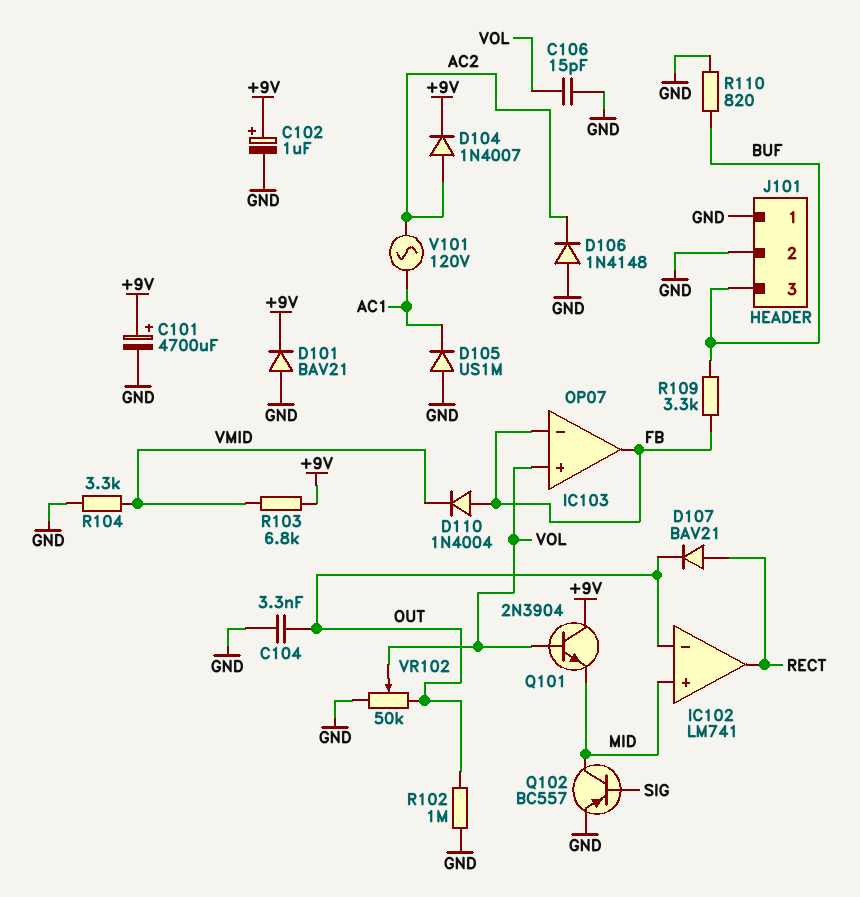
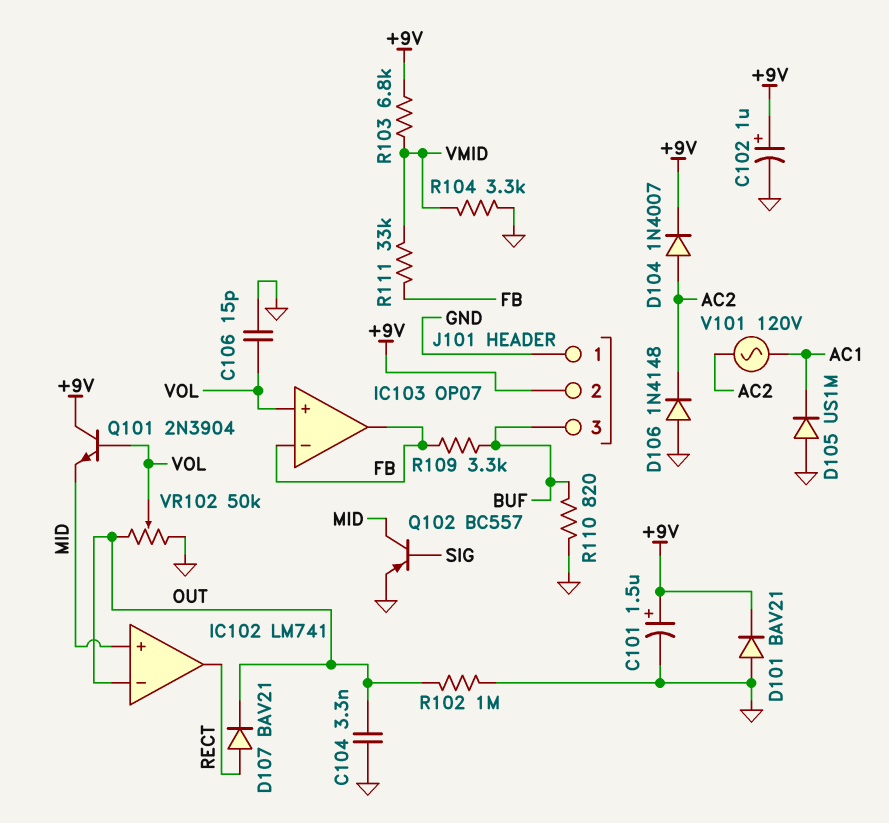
C101: 4700uF (plus +9V, minus GND) -> 1.5uF (plus +9V, minus GND)
D110: diode 1N4004 (A FB, K VMID) -> none
J101 pin 2: GND -> +9V
R111: none -> 33k (FB, VMID)

